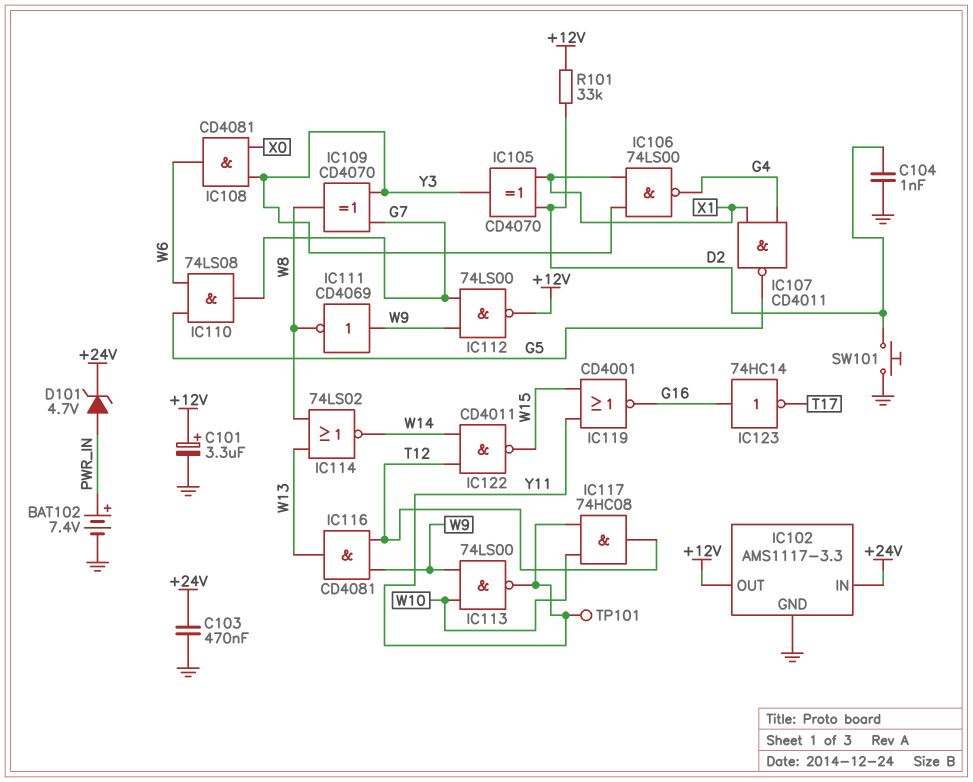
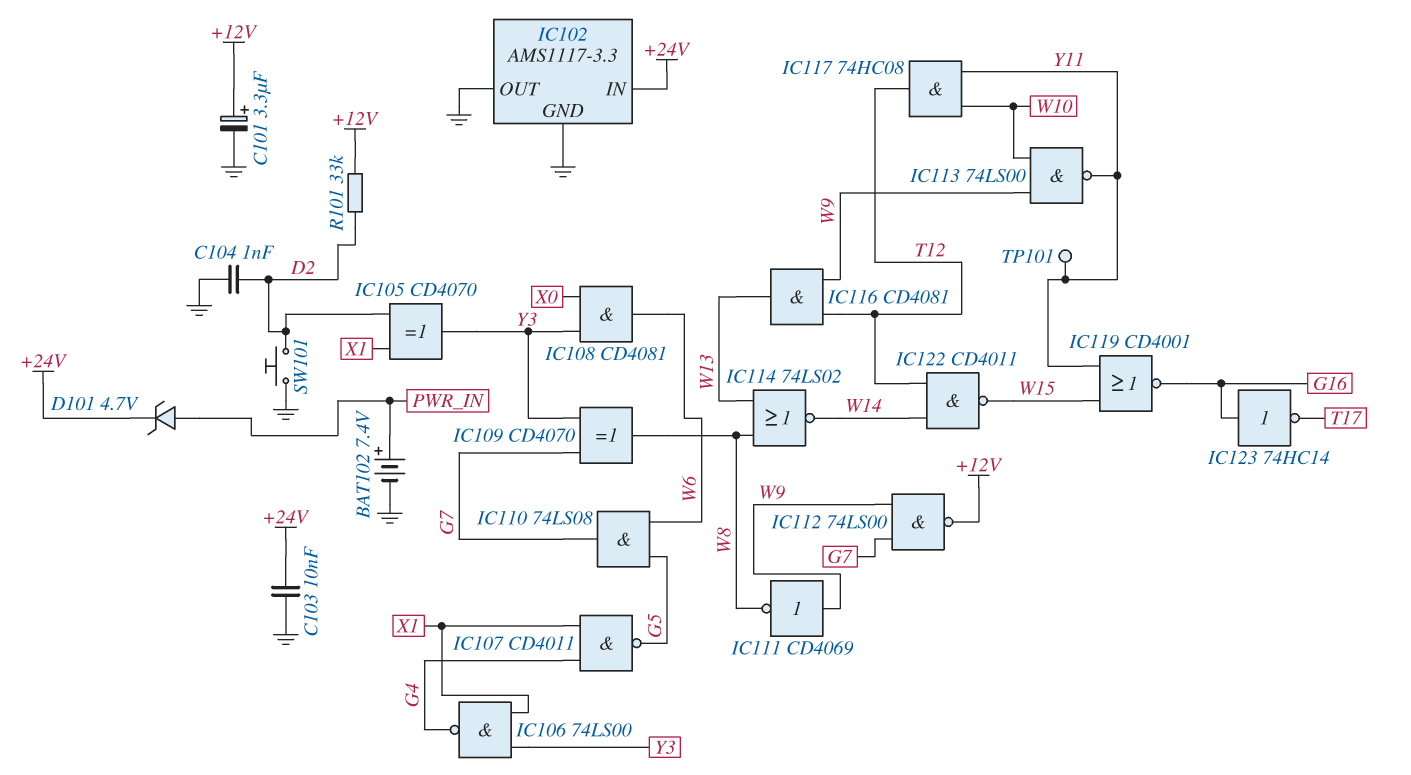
C103: 470nF (+24V, GND) -> 10nF (+24V, GND)
IC102 pin OUT: +12V -> GND

